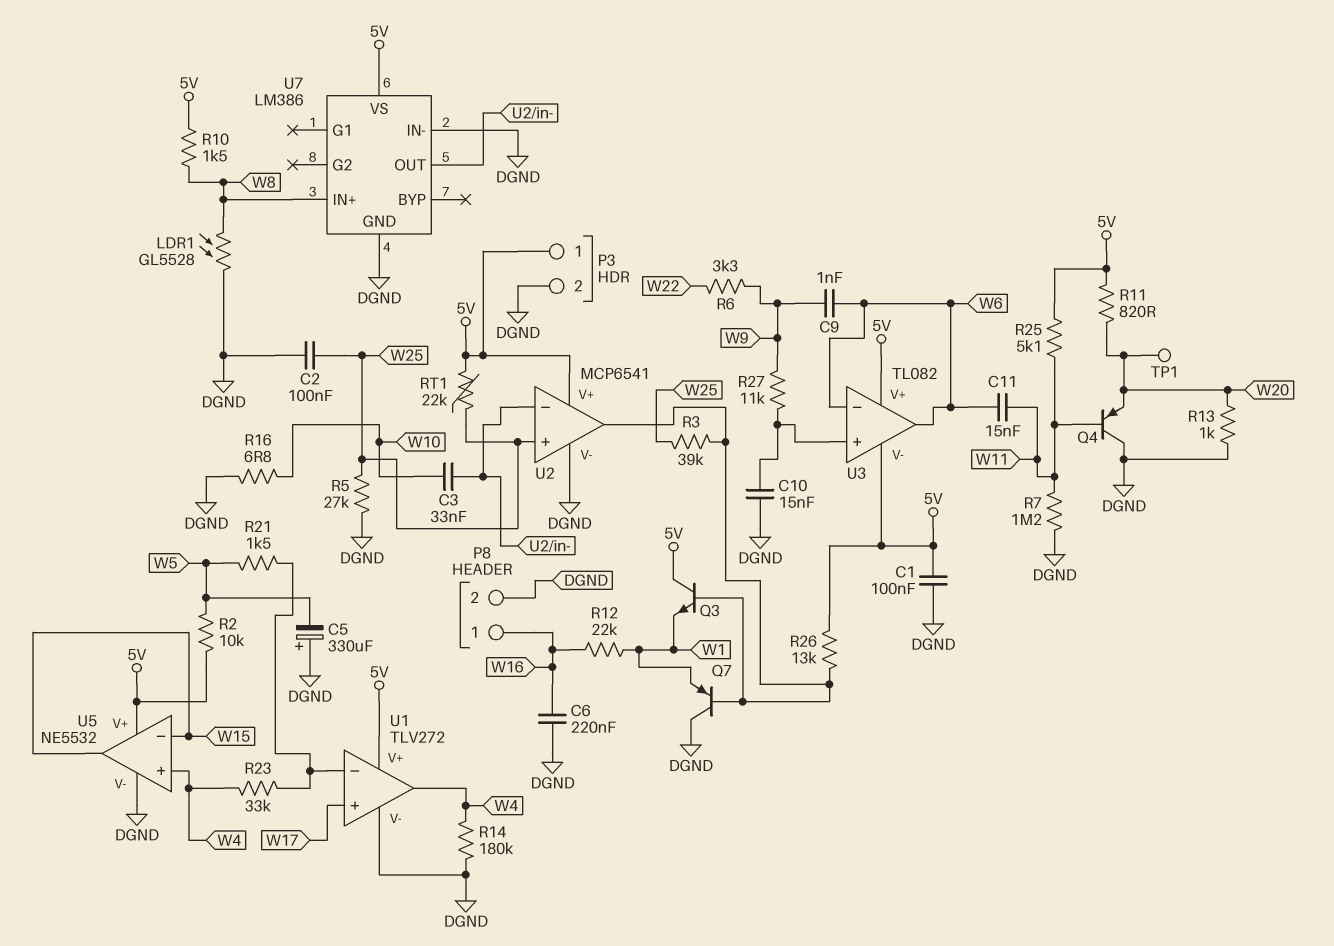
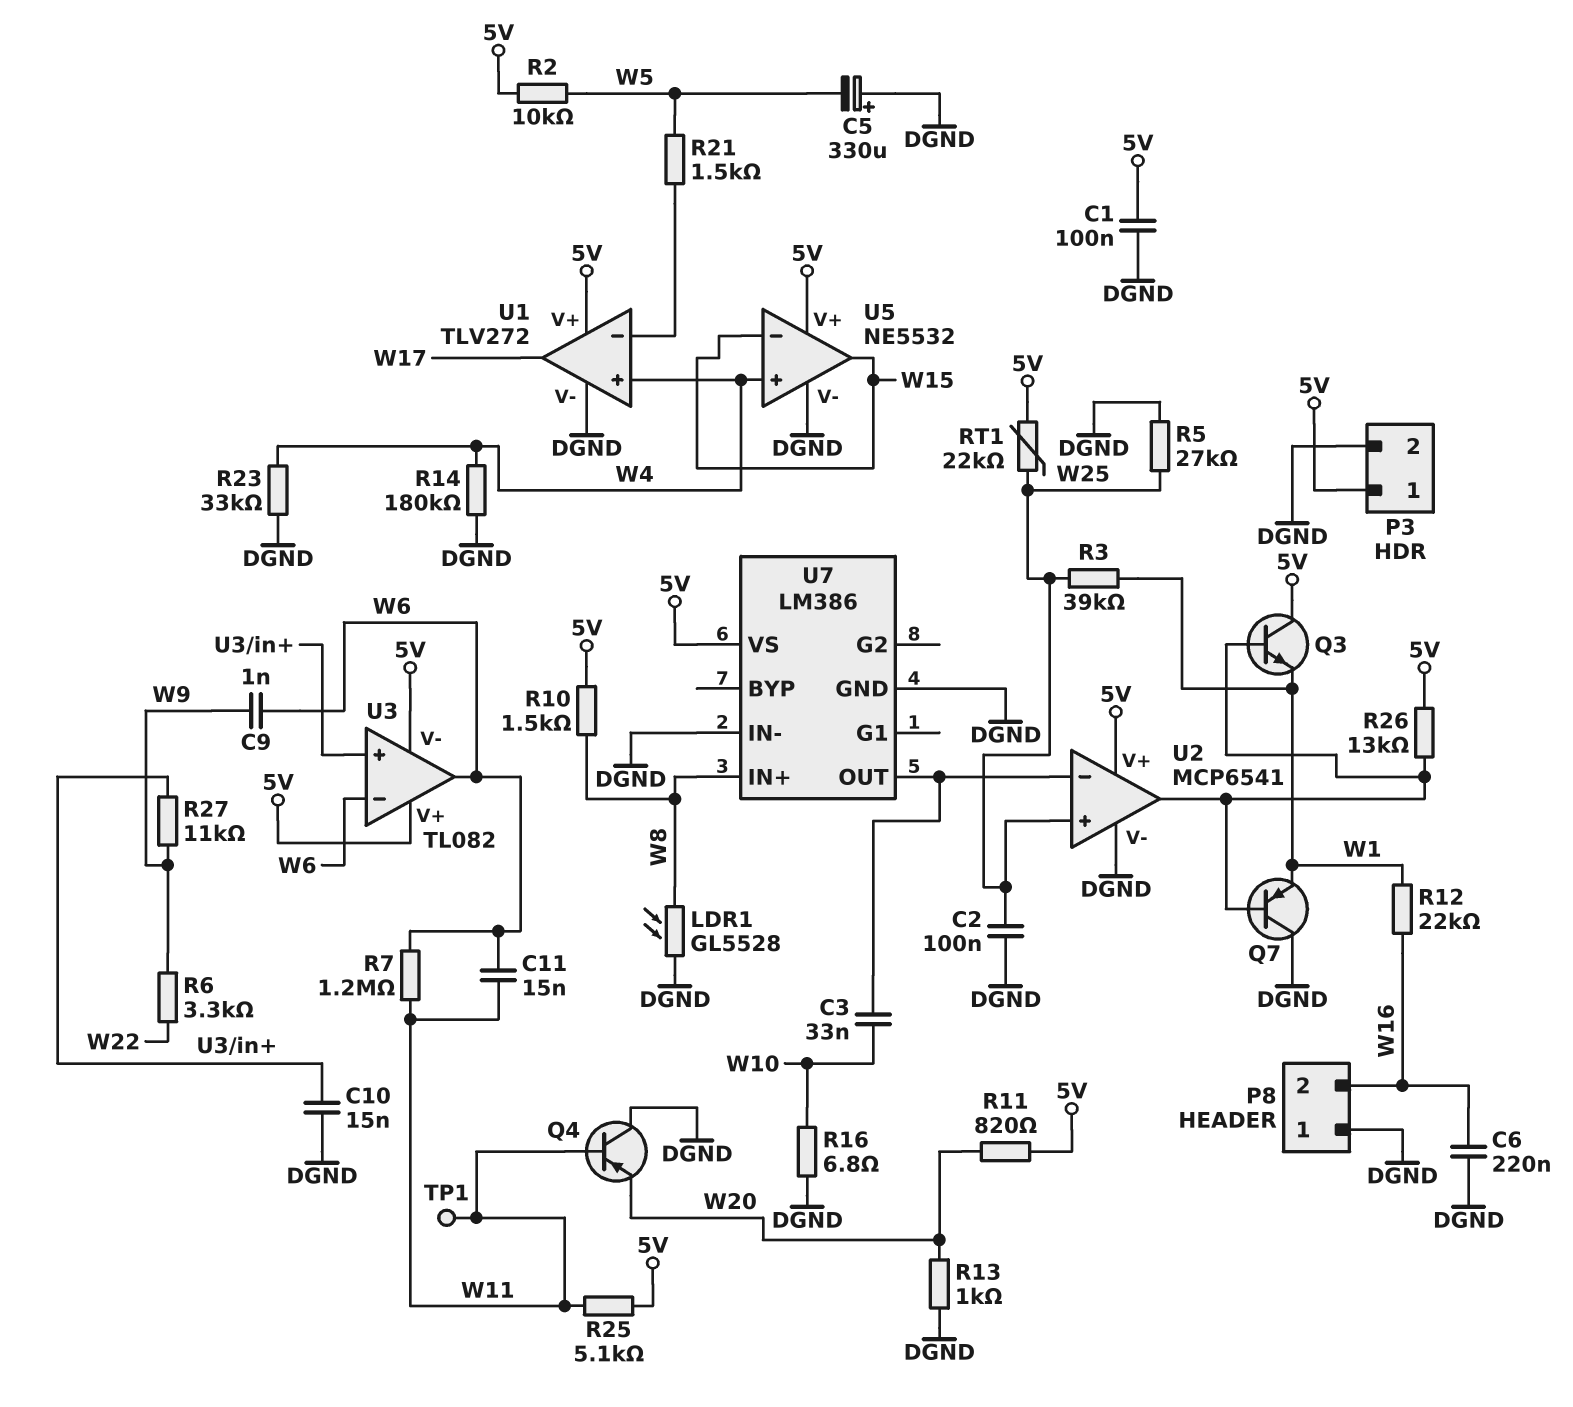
P8 pin 1: W16 -> DGND
P8 pin 2: DGND -> W16
R3: 39k (U2/out, W25) -> 39k (W1, W25)
R7: 1.2M (DGND, W11) -> 1.2M (W6, W11)
R23: 33k (U1/in-, W4) -> 33k (DGND, W4)
TP1: test point (W20) -> test point (W11)
U1 pin in+: W17 -> W4
U1 pin out: W4 -> W17

